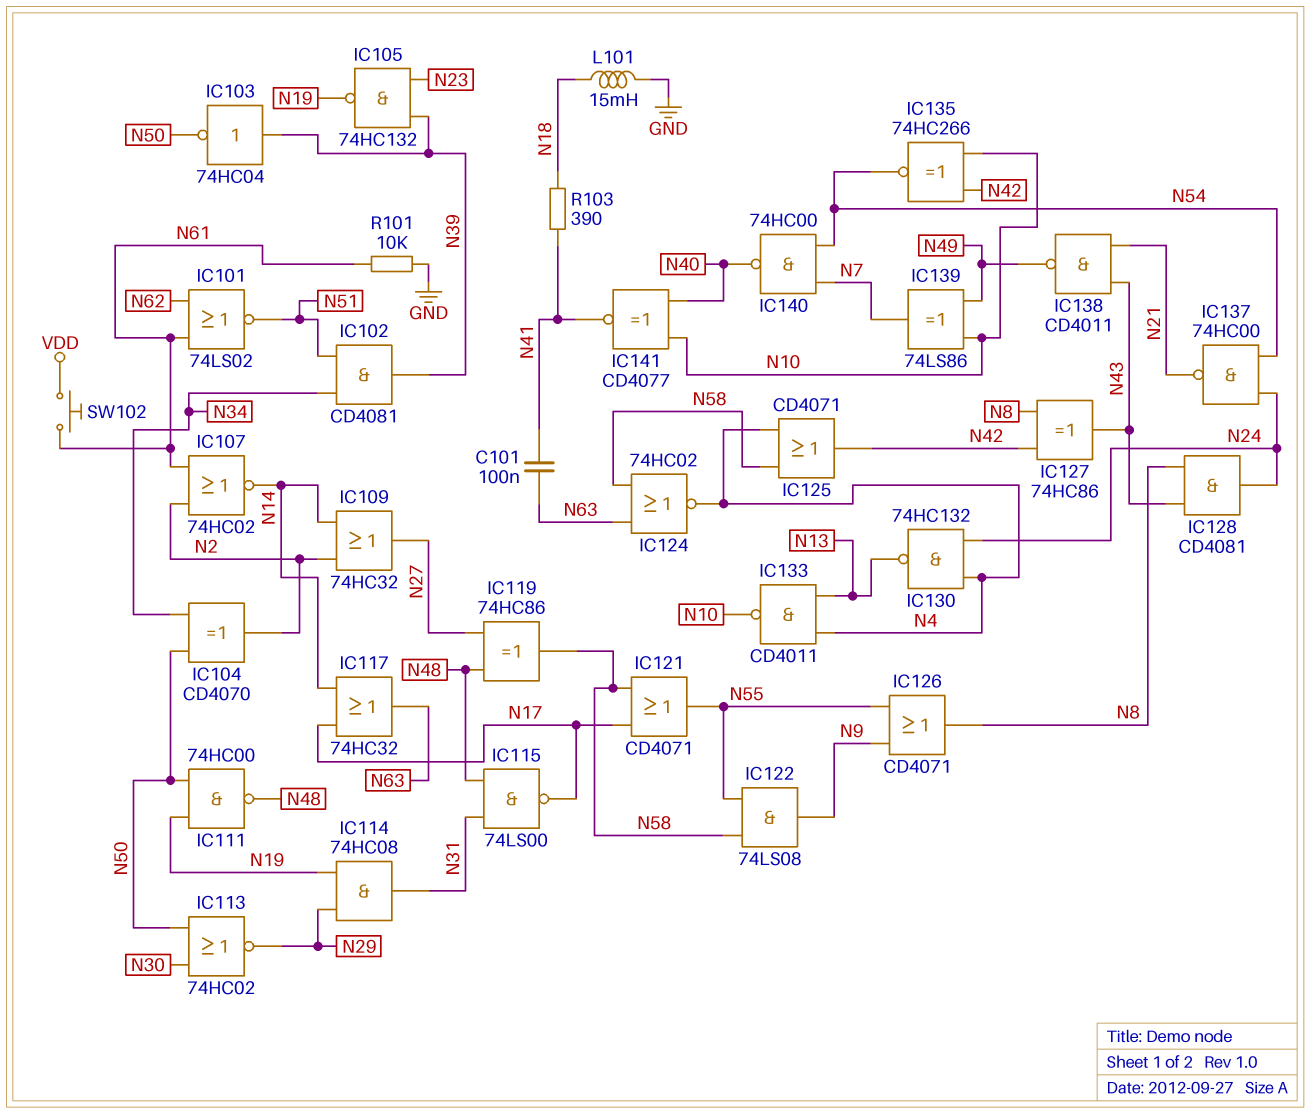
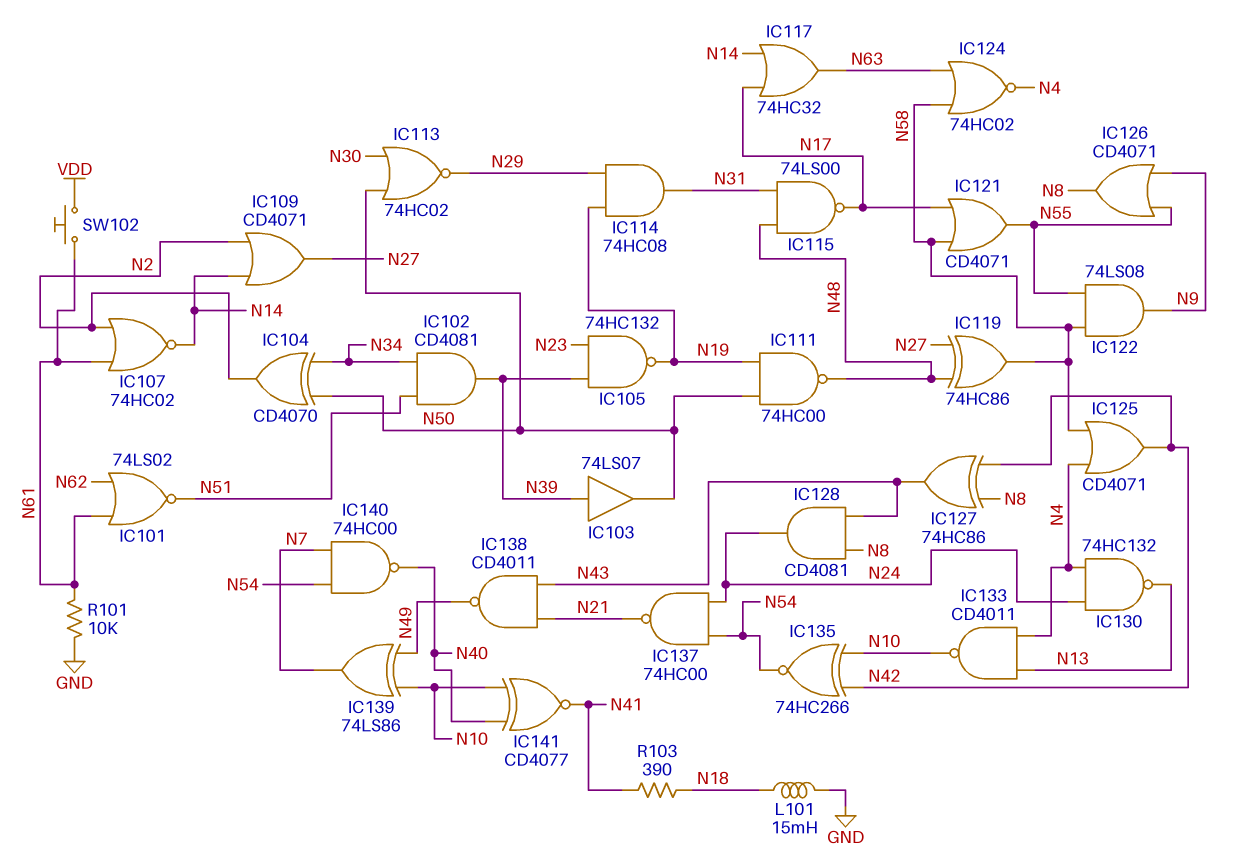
C101: 100nF (N41, N63) -> none
IC103: NOT 74HC04 (in N39, out N50) -> buffer 74LS07 (in N39, out N50)
IC109: OR 74HC32 (in N2, in N14, out N27) -> OR CD4071 (in N2, in N14, out N27)

